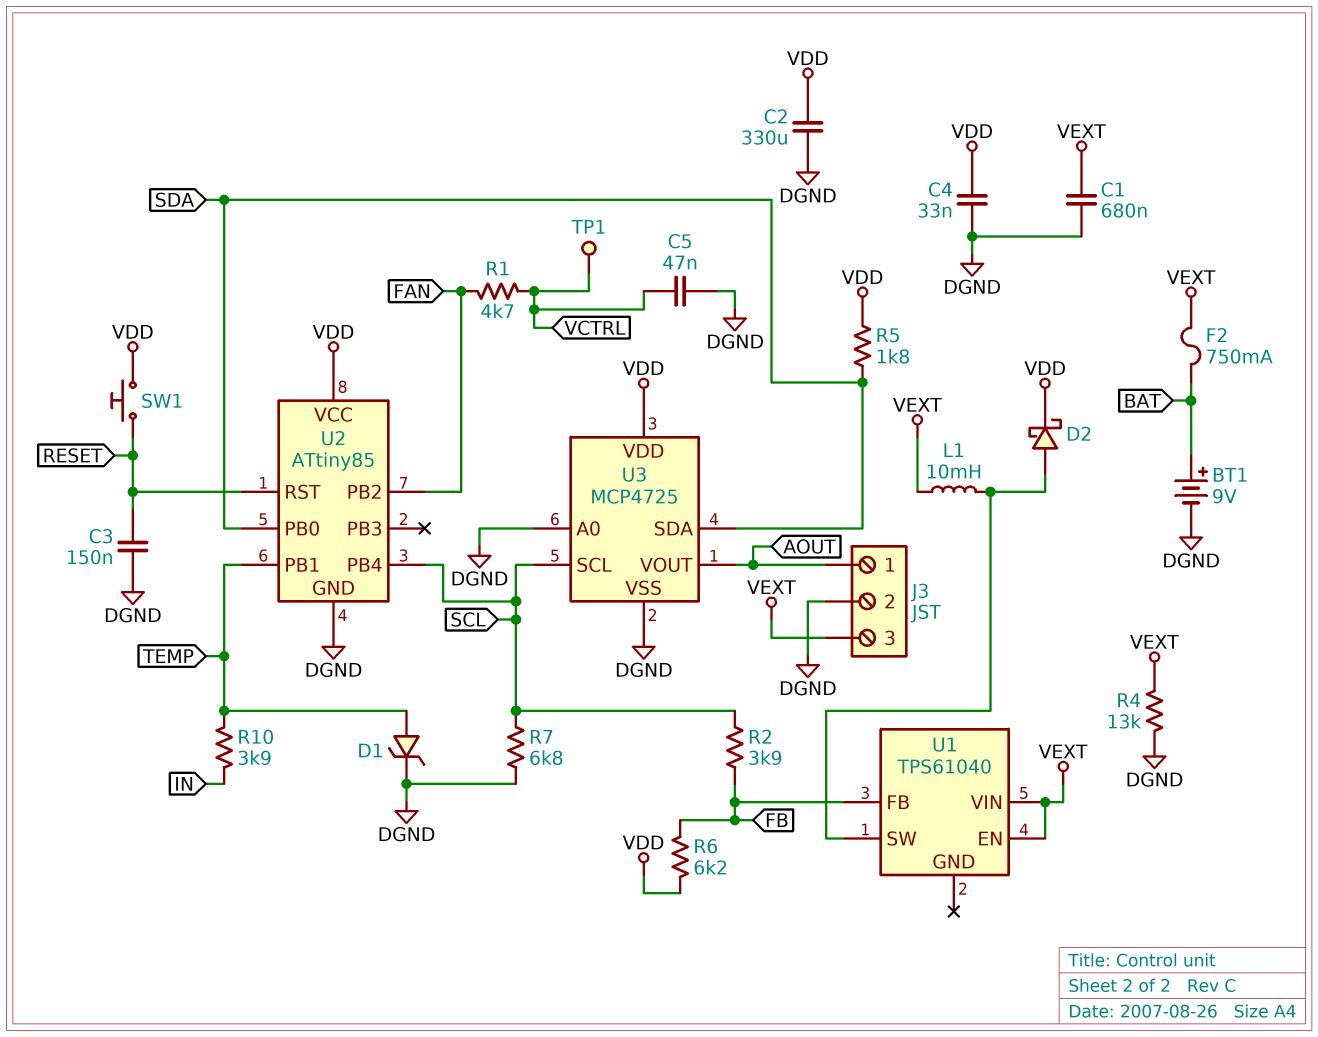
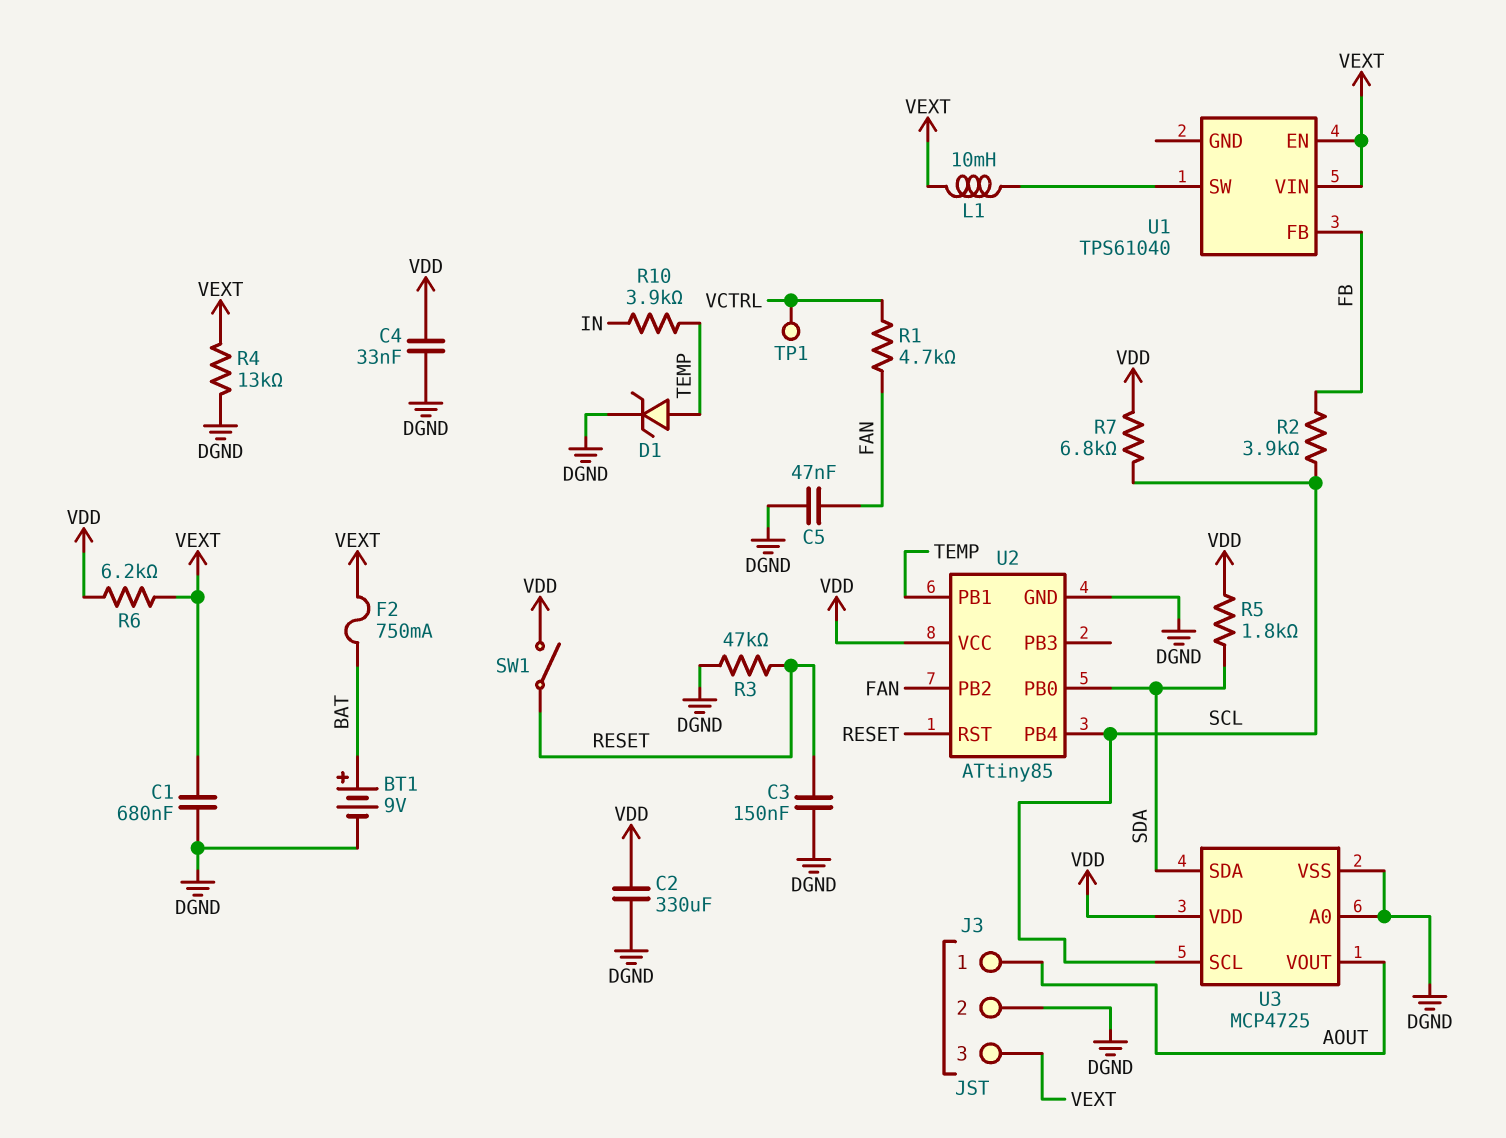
C5: 47nF (DGND, VCTRL) -> 47nF (DGND, FAN)
D2: schottky (A U1/SW, K VDD) -> none
R3: none -> 47k (DGND, RESET)
R6: 6.2k (FB, VDD) -> 6.2k (VDD, VEXT)
R7: 6.8k (DGND, SCL) -> 6.8k (SCL, VDD)
SW1: button (RESET, VDD) -> switch (RESET, VDD)

